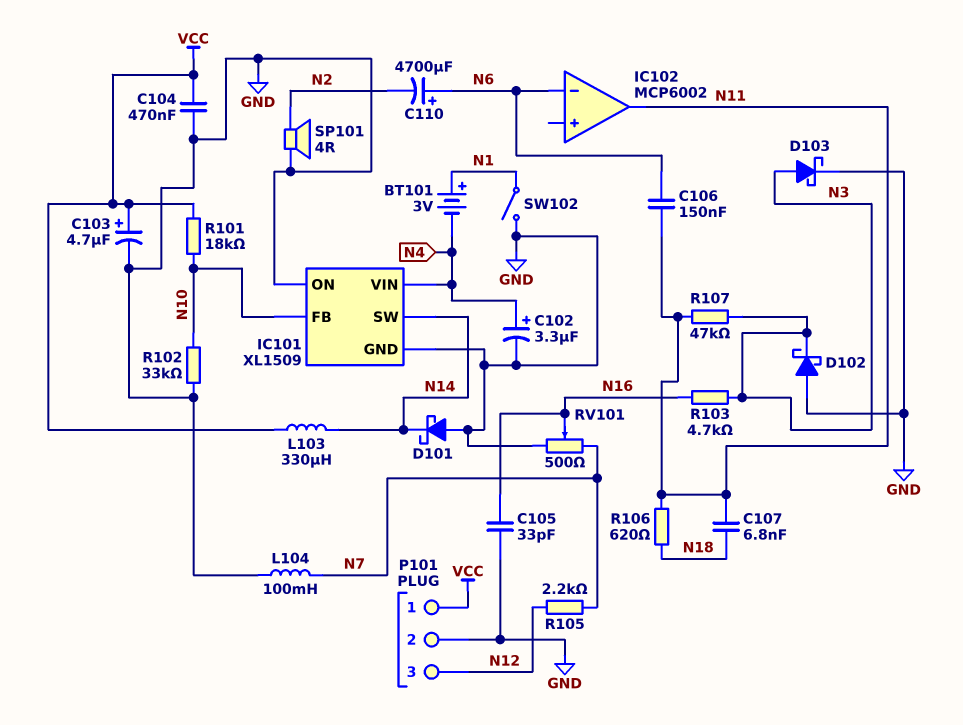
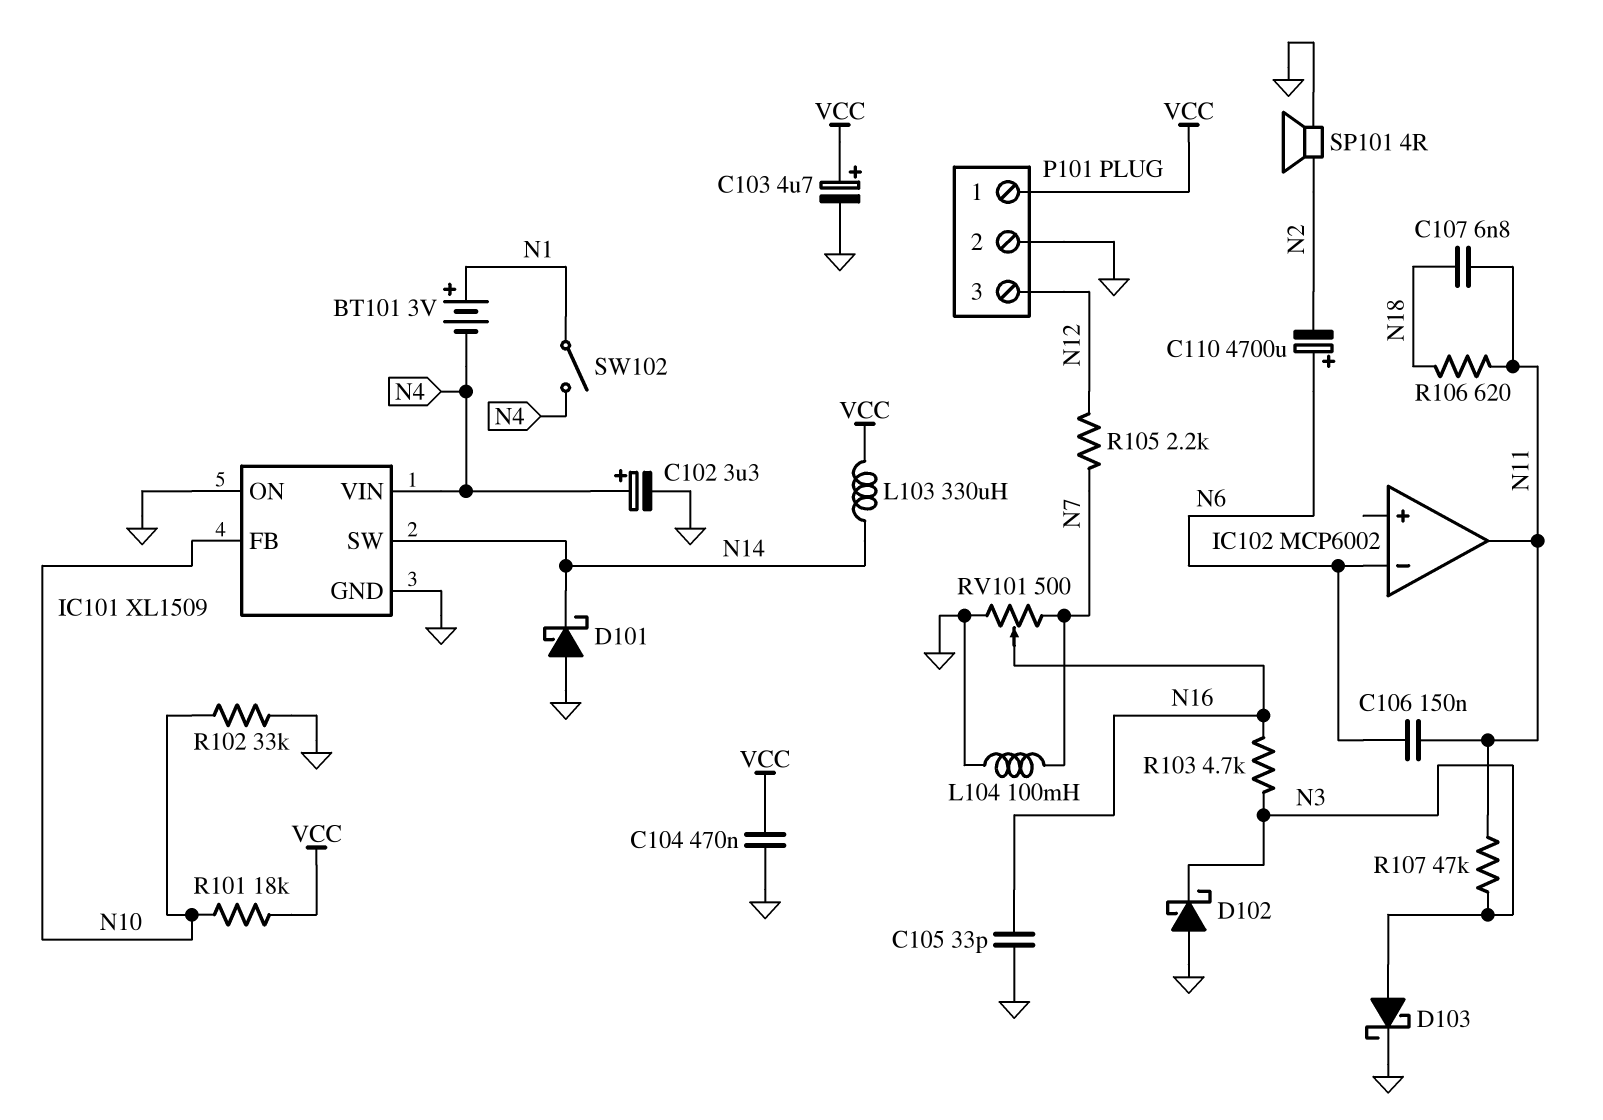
SW102: switch (GND, N1) -> switch (N1, N4)

